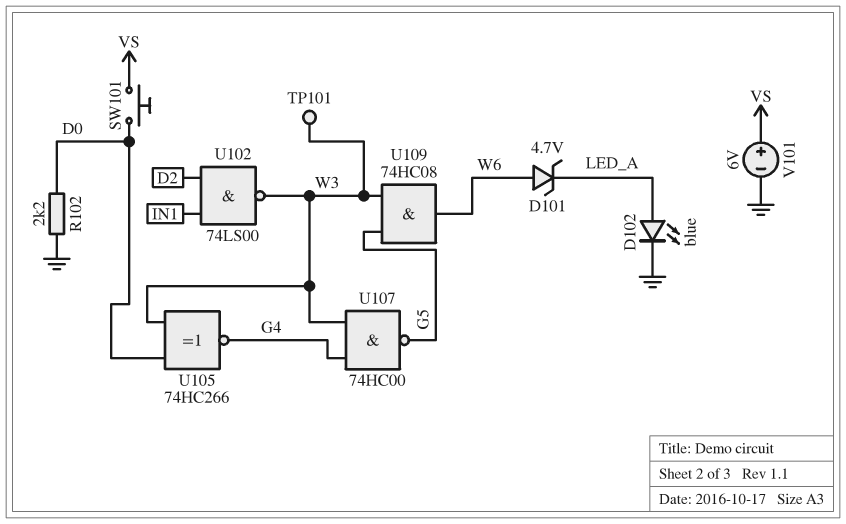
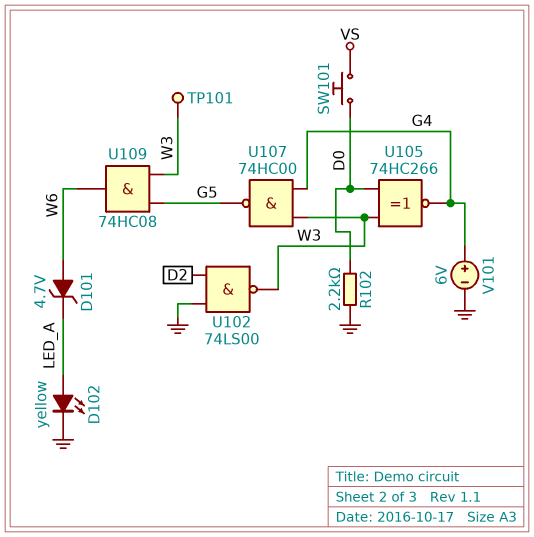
D102: LED blue (A LED_A, K GND) -> LED yellow (A LED_A, K GND)
U102: NAND 74LS00 (in D2, in IN1, out W3) -> NAND 74LS00 (in D2, in GND, out W3)
V101: 6V (plus VS, minus GND) -> 6V (plus G4, minus GND)

